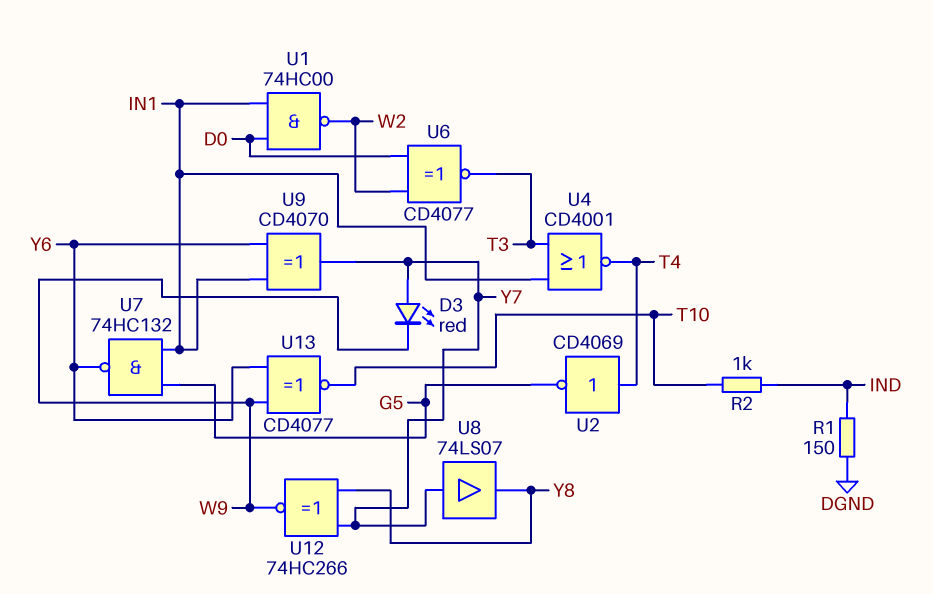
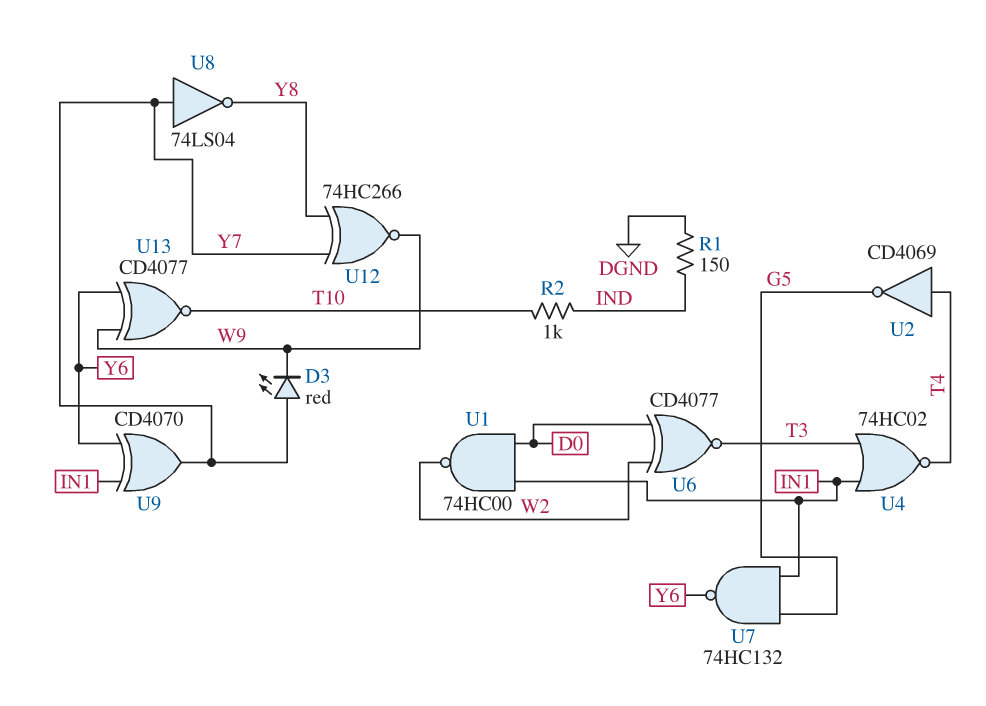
U4: NOR CD4001 (in IN1, in T3, out T4) -> NOR 74HC02 (in IN1, in T3, out T4)
U8: buffer 74LS07 (in Y7, out Y8) -> NOT 74LS04 (in Y7, out Y8)

